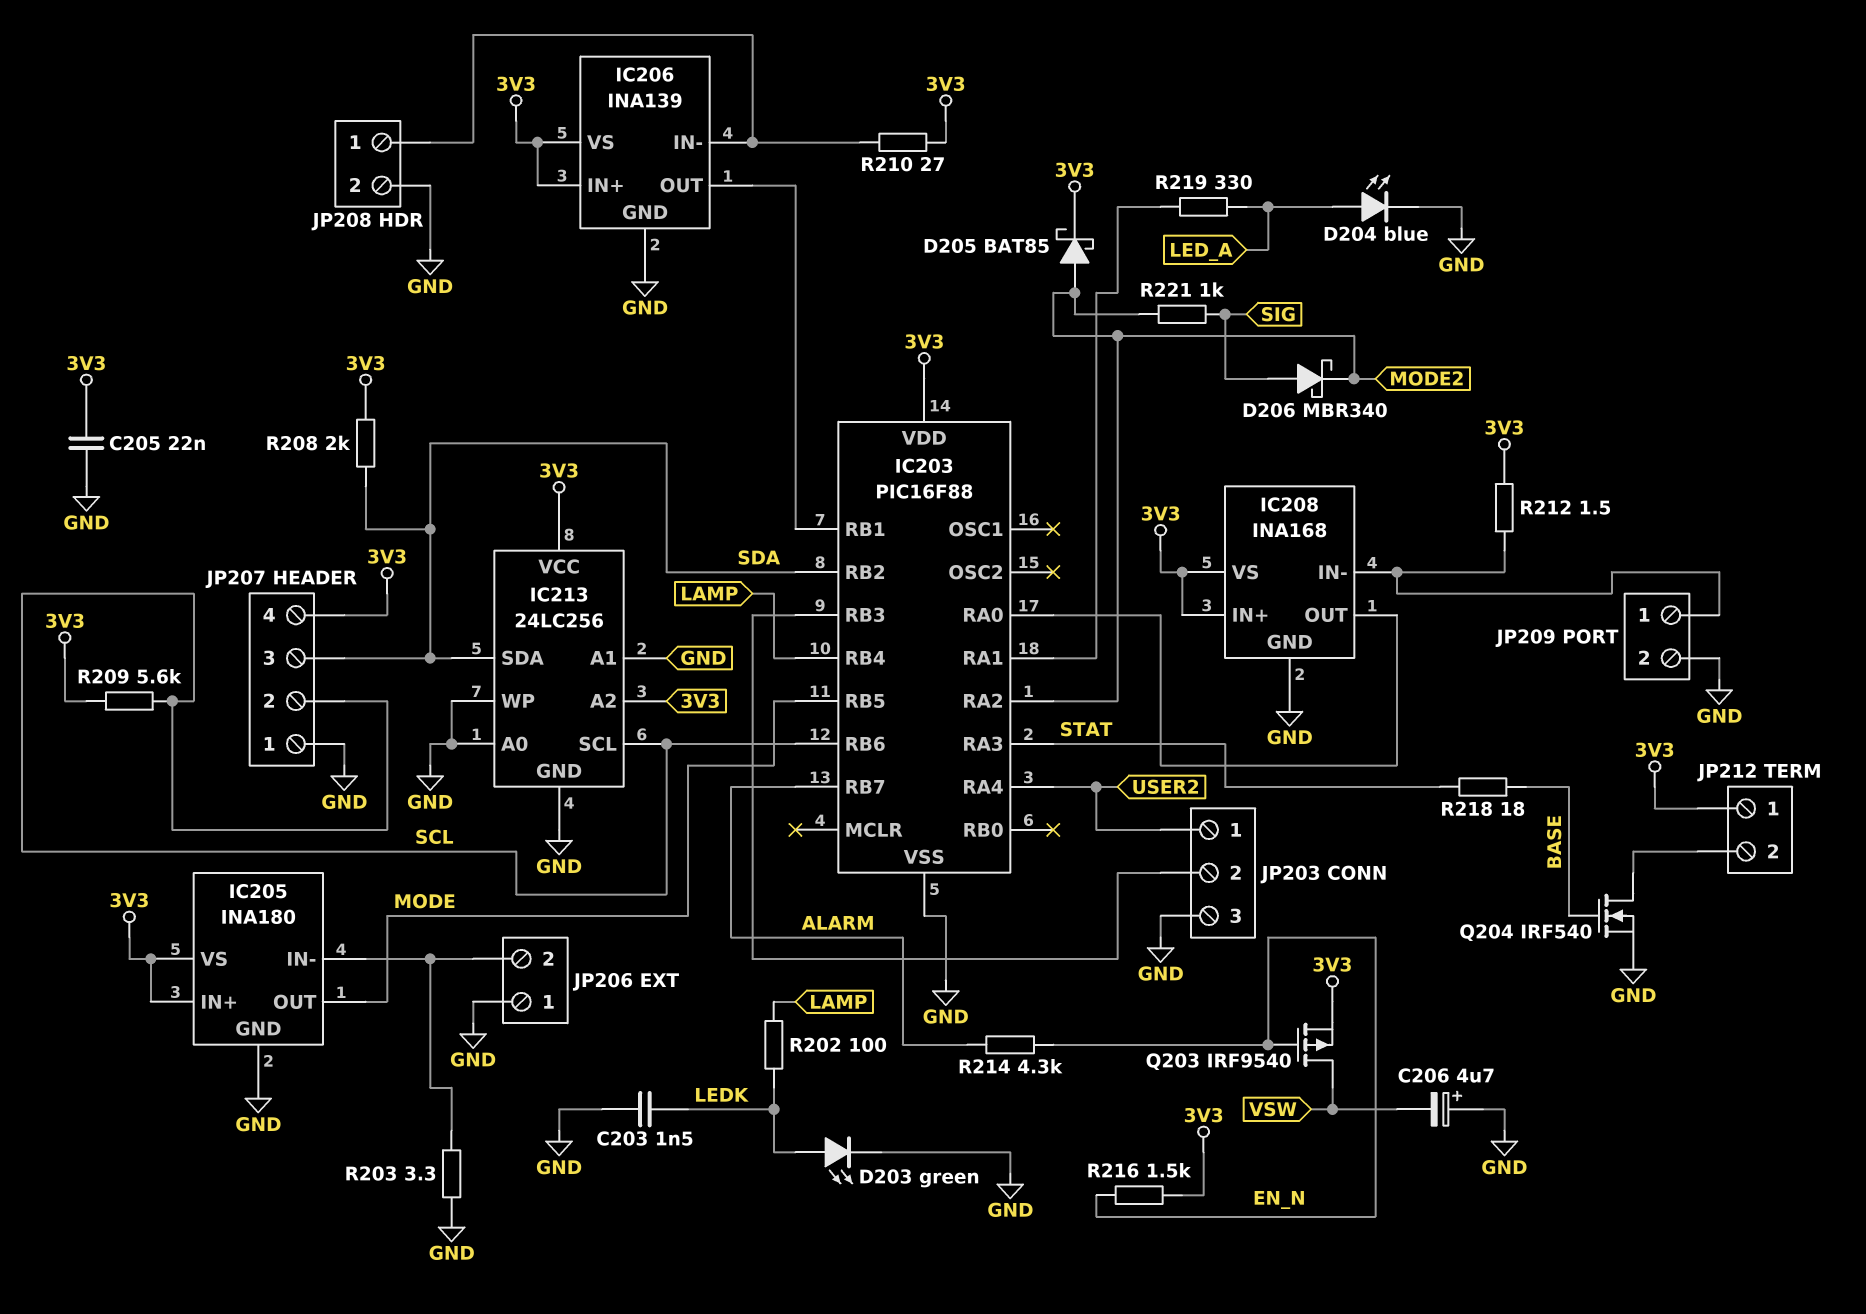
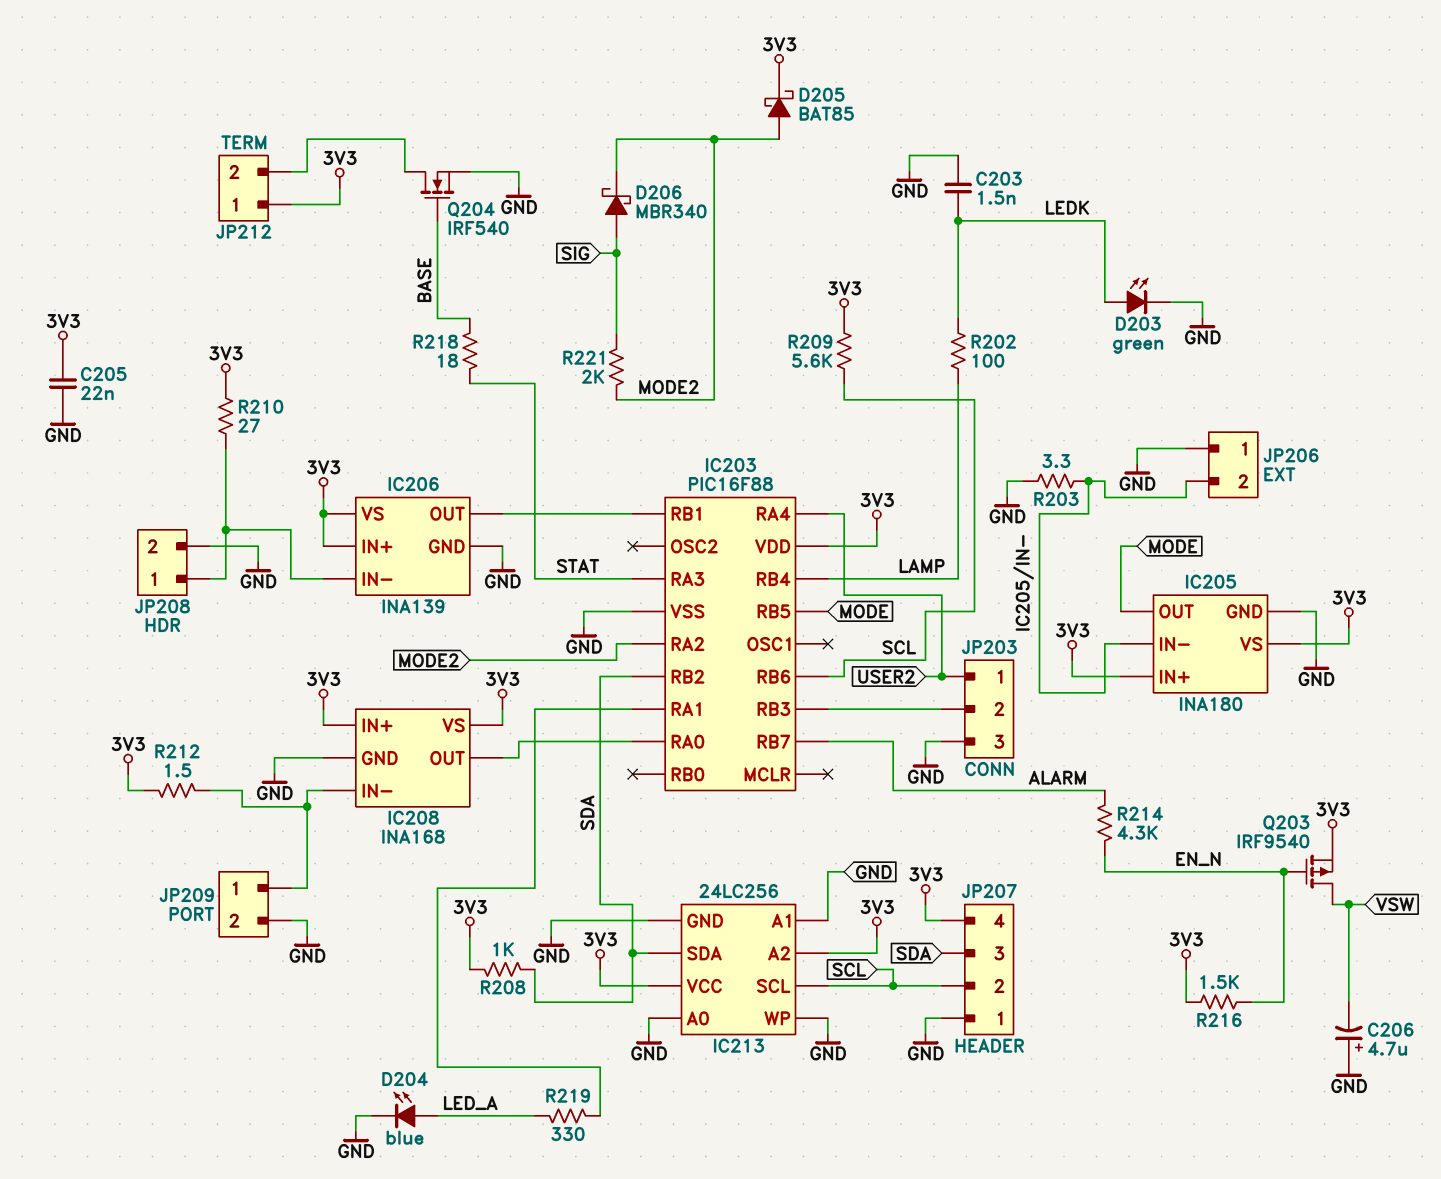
R208: 2k (3V3, SDA) -> 1k (3V3, SDA)
R221: 1k (MODE2, SIG) -> 2k (MODE2, SIG)

